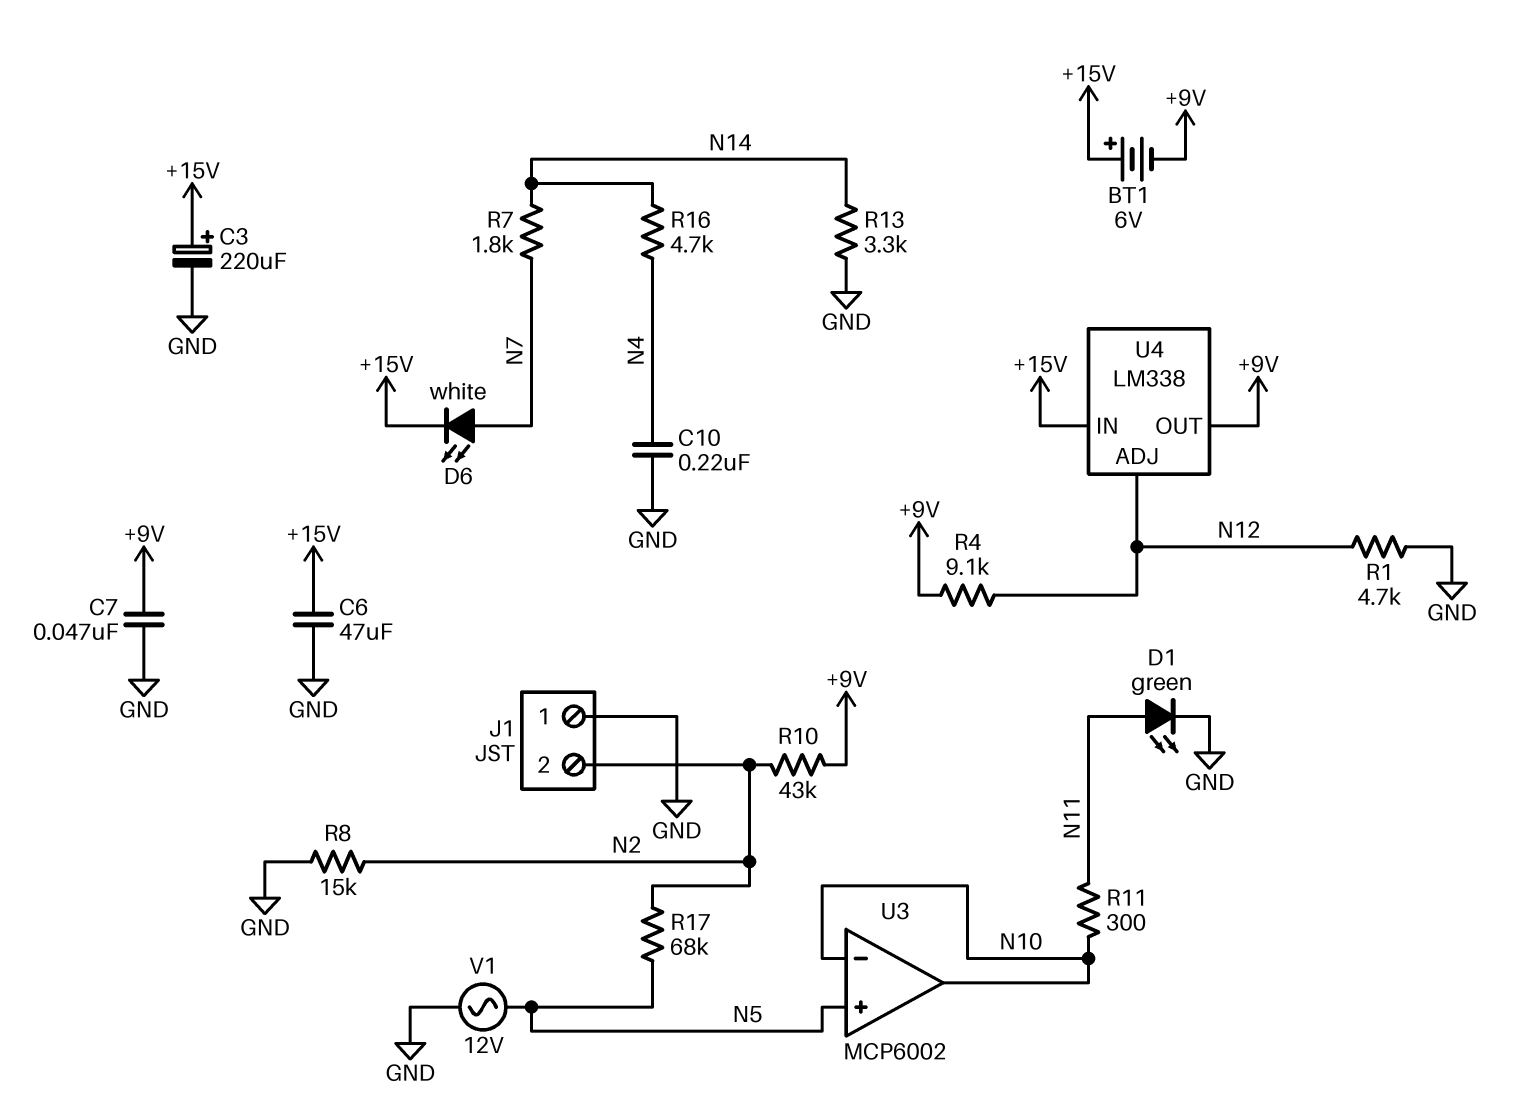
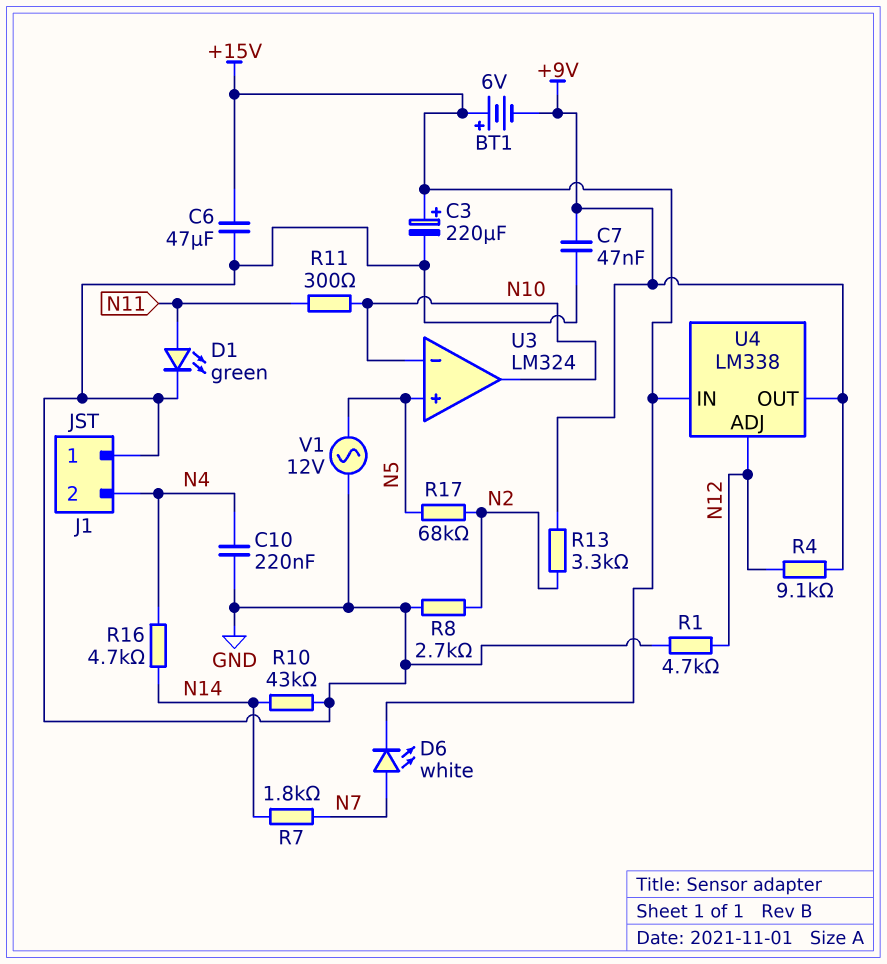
J1 pin 2: N2 -> N4
R8: 15k (GND, N2) -> 2.7k (GND, N2)
R10: 43k (+9V, N2) -> 43k (GND, N14)
R13: 3.3k (GND, N14) -> 3.3k (+9V, N2)
U3: MCP6002 -> LM324

